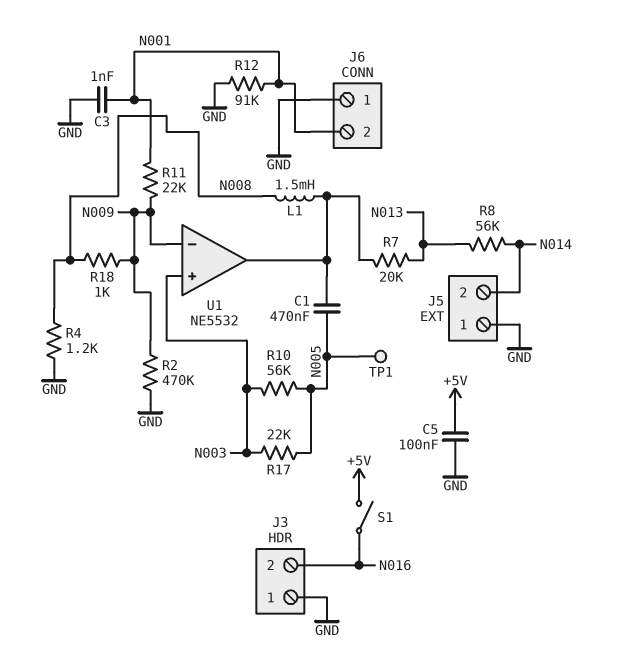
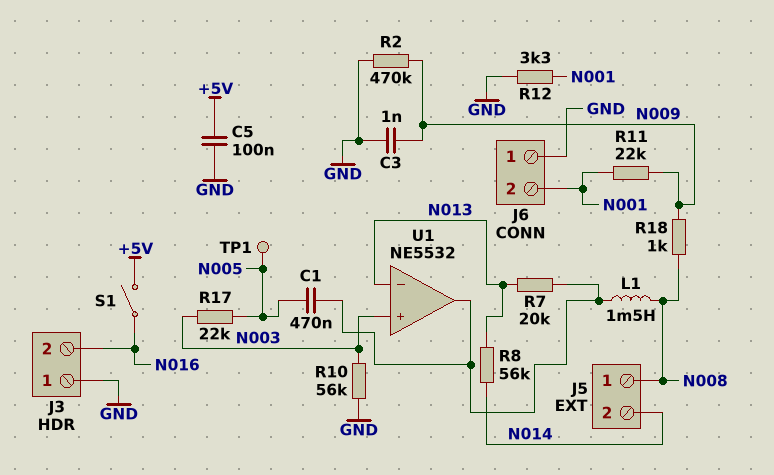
C3: 1nF (GND, N001) -> 1nF (GND, N009)
J5 pin 1: GND -> N008
R4: 1.2k (GND, N008) -> none
R10: 56k (N003, N005) -> 56k (GND, N003)
R12: 91k (GND, N001) -> 3.3k (GND, N001)
U1 pin in-: N009 -> N013

